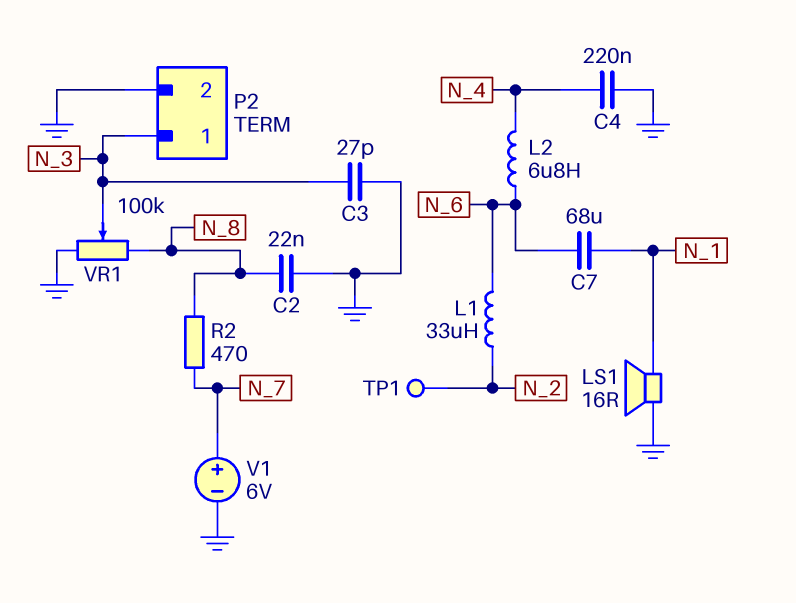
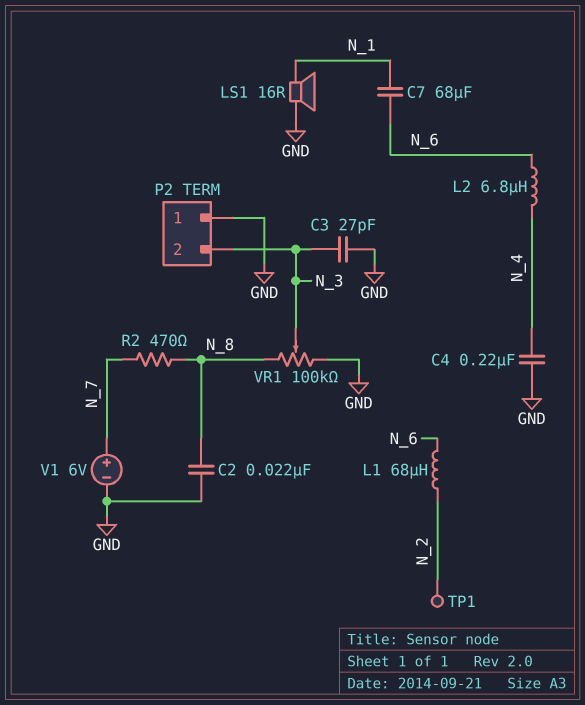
L1: 33uH (N_2, N_6) -> 68uH (N_2, N_6)
P2 pin 1: N_3 -> GND
P2 pin 2: GND -> N_3

